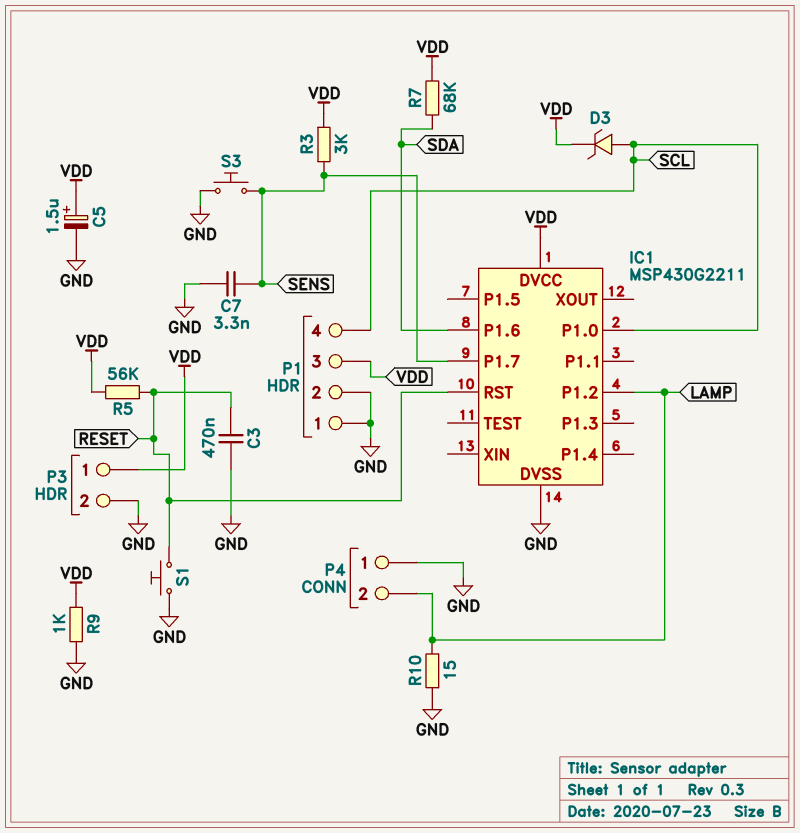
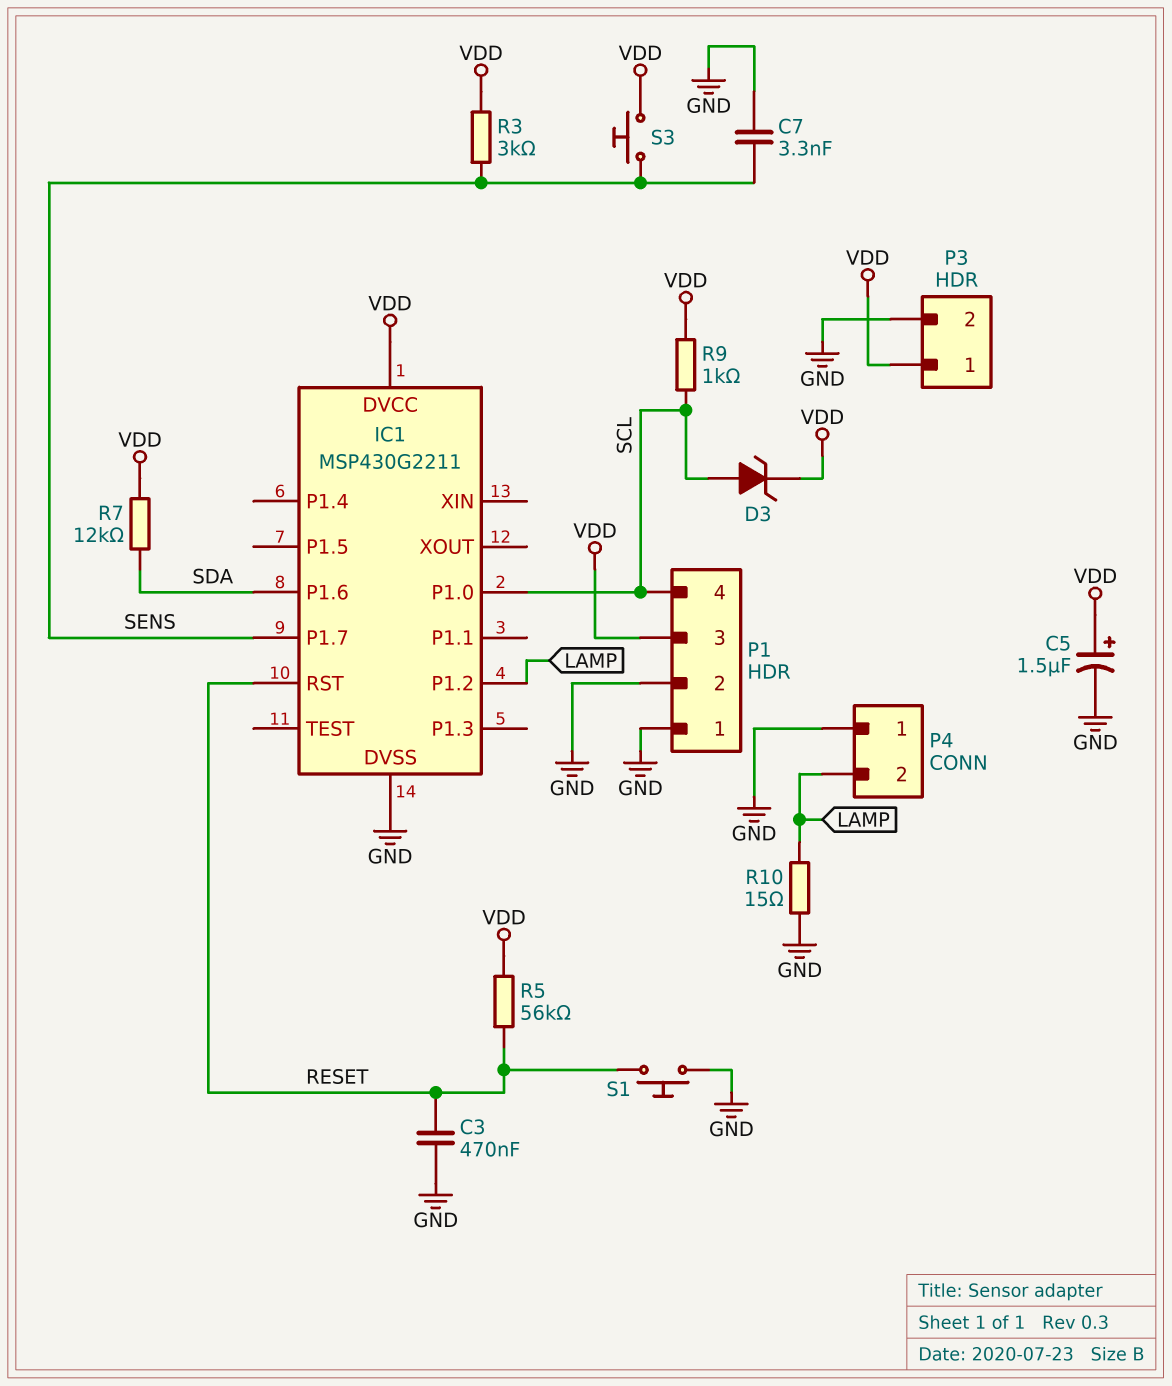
R7: 68k (SDA, VDD) -> 12k (SDA, VDD)
R9: 1k (GND, VDD) -> 1k (SCL, VDD)
S3: button (GND, SENS) -> button (SENS, VDD)

